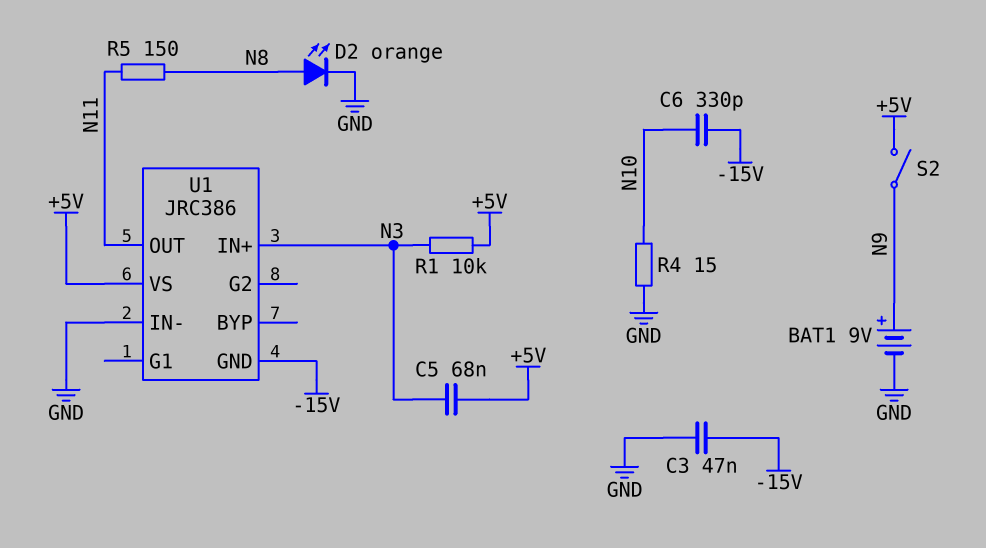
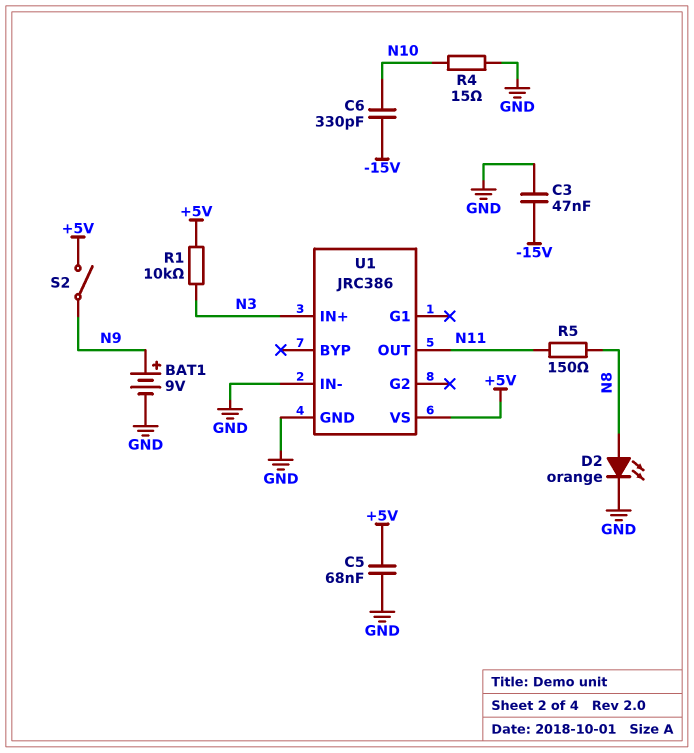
C5: 68nF (+5V, N3) -> 68nF (+5V, GND)
U1 pin GND: -15V -> GND

